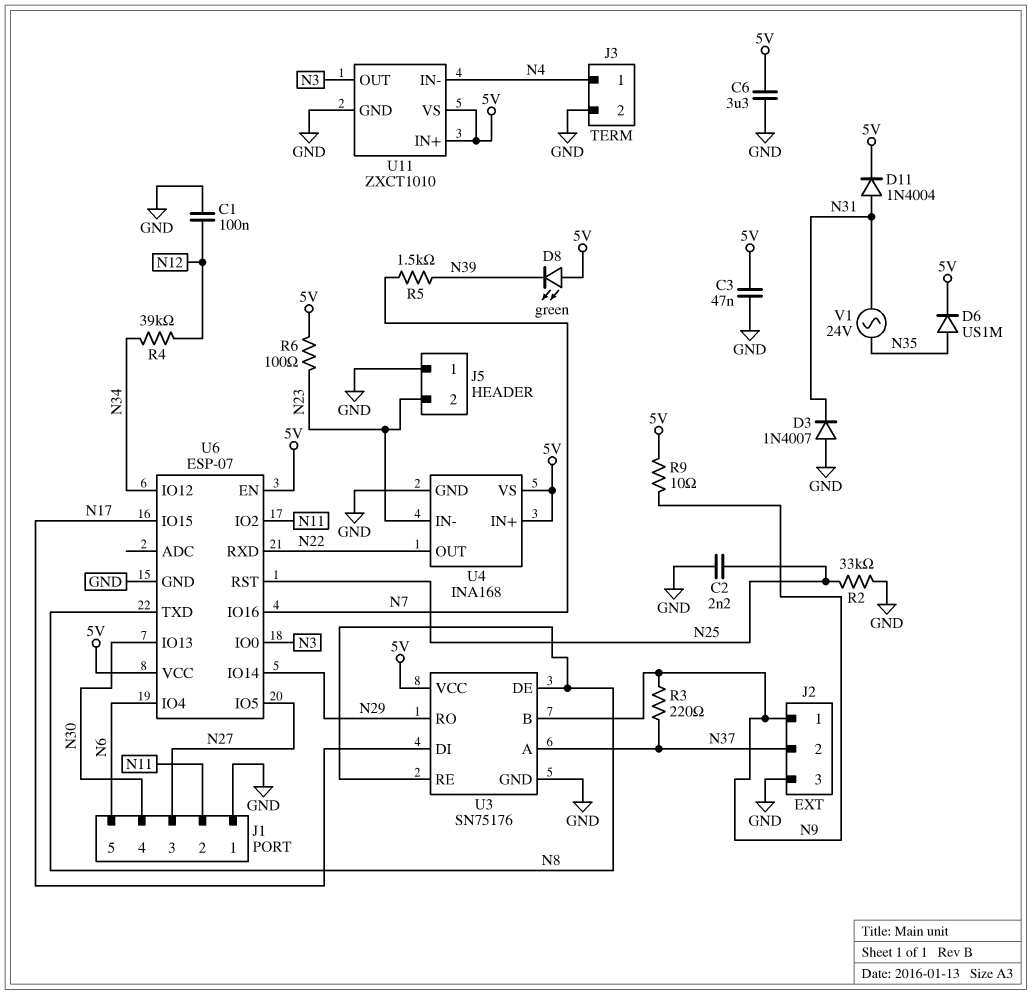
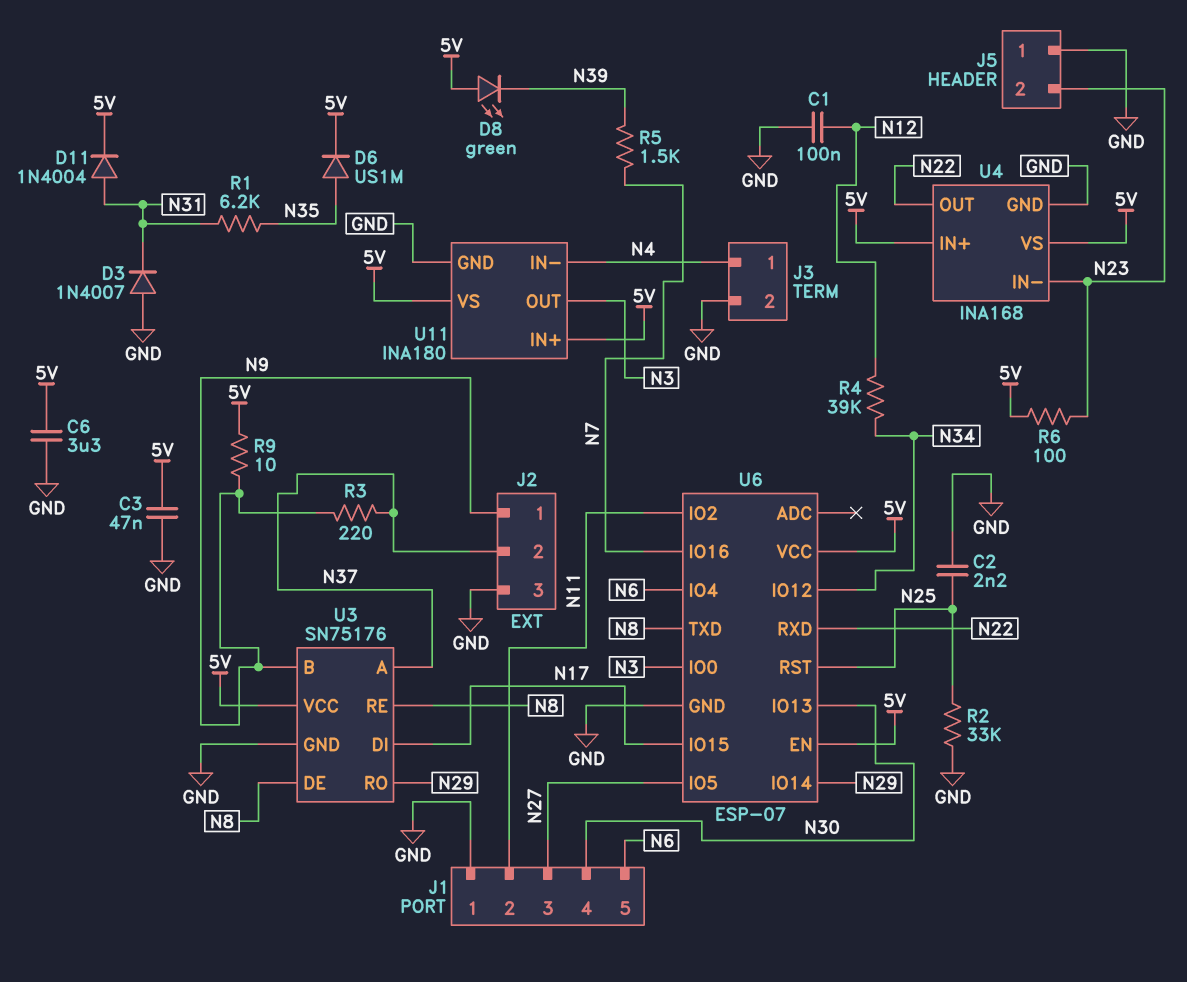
R1: none -> 6.2k (N31, N35)
U11: ZXCT1010 -> INA180
V1: AC 24V (N31, N35) -> none

